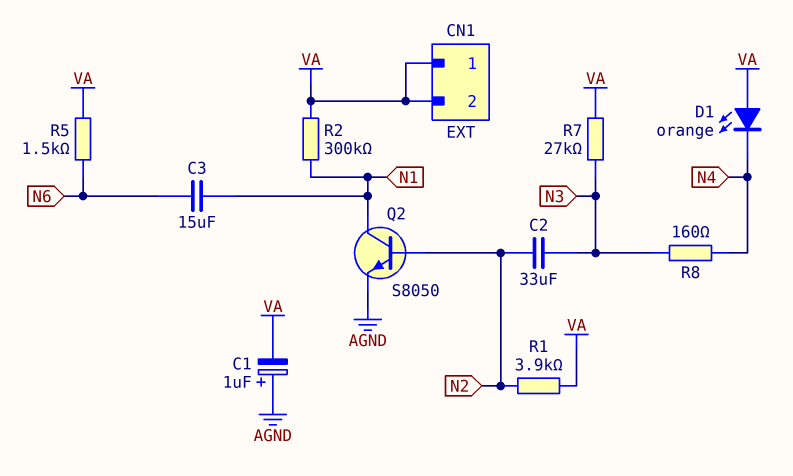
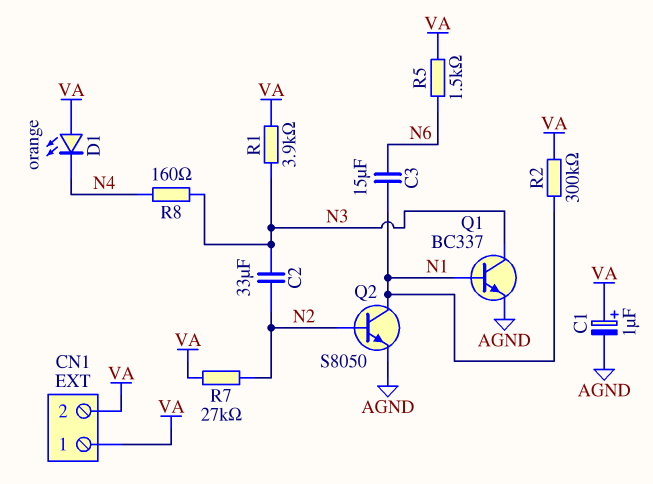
C1: 1uF (plus AGND, minus VA) -> 1uF (plus VA, minus AGND)
Q1: none -> NPN BC337 (B N1, C N3, E AGND)
R1: 3.9k (N2, VA) -> 3.9k (N3, VA)
R7: 27k (N3, VA) -> 27k (N2, VA)

